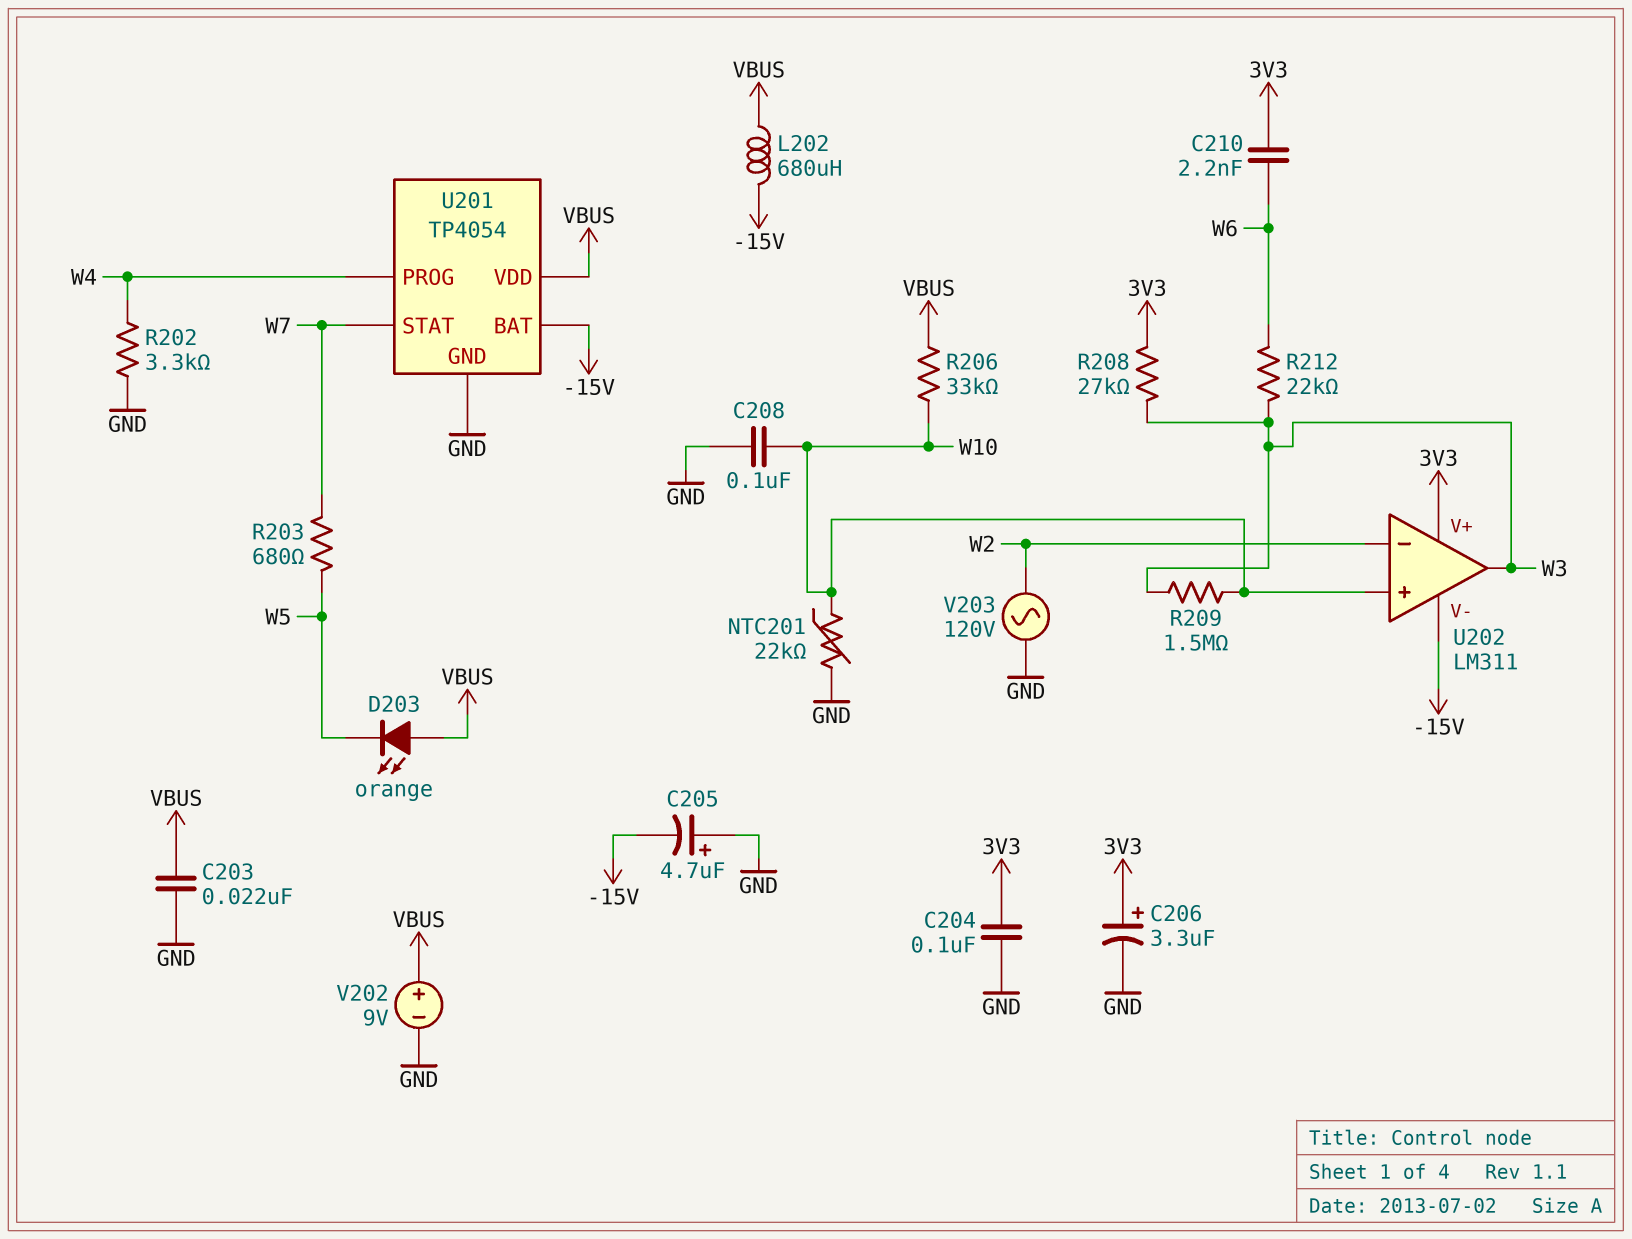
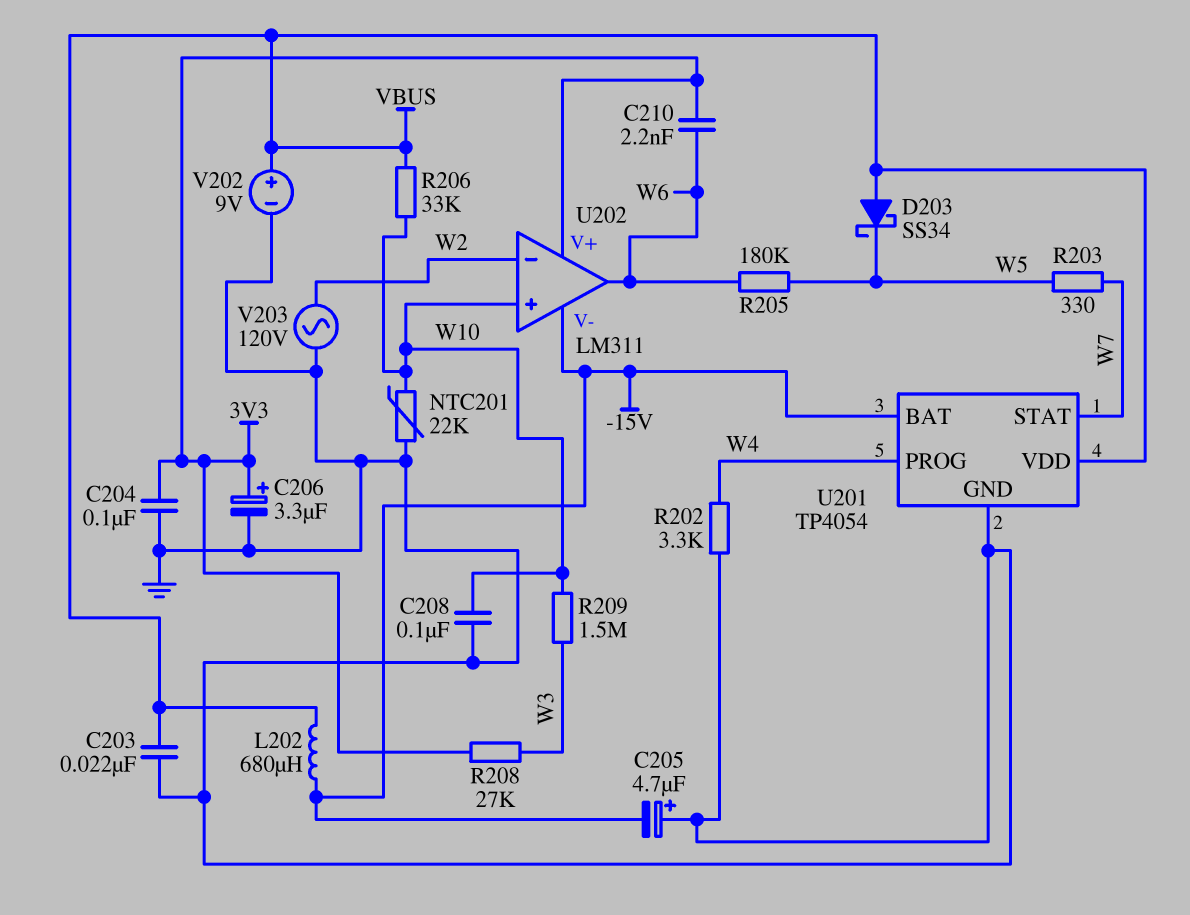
D203: LED orange (A VBUS, K W5) -> schottky SS34 (A VBUS, K W5)
R203: 680 (W5, W7) -> 330 (W5, W7)
R205: none -> 180k (W5, W6)
R212: 22k (W3, W6) -> none
U202 pin out: W3 -> W6

